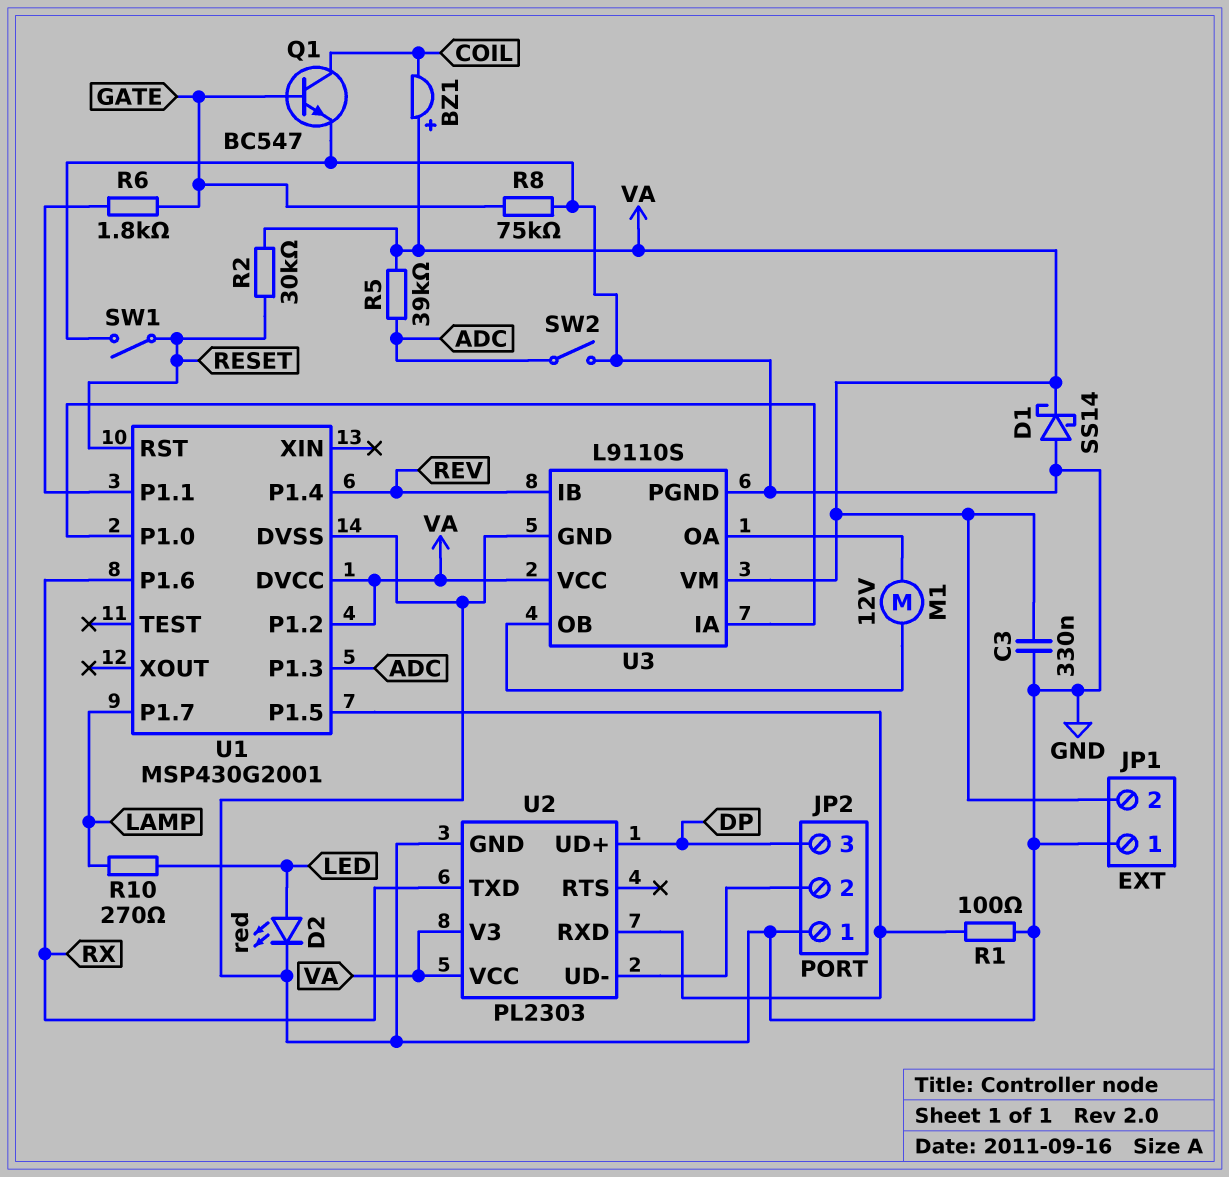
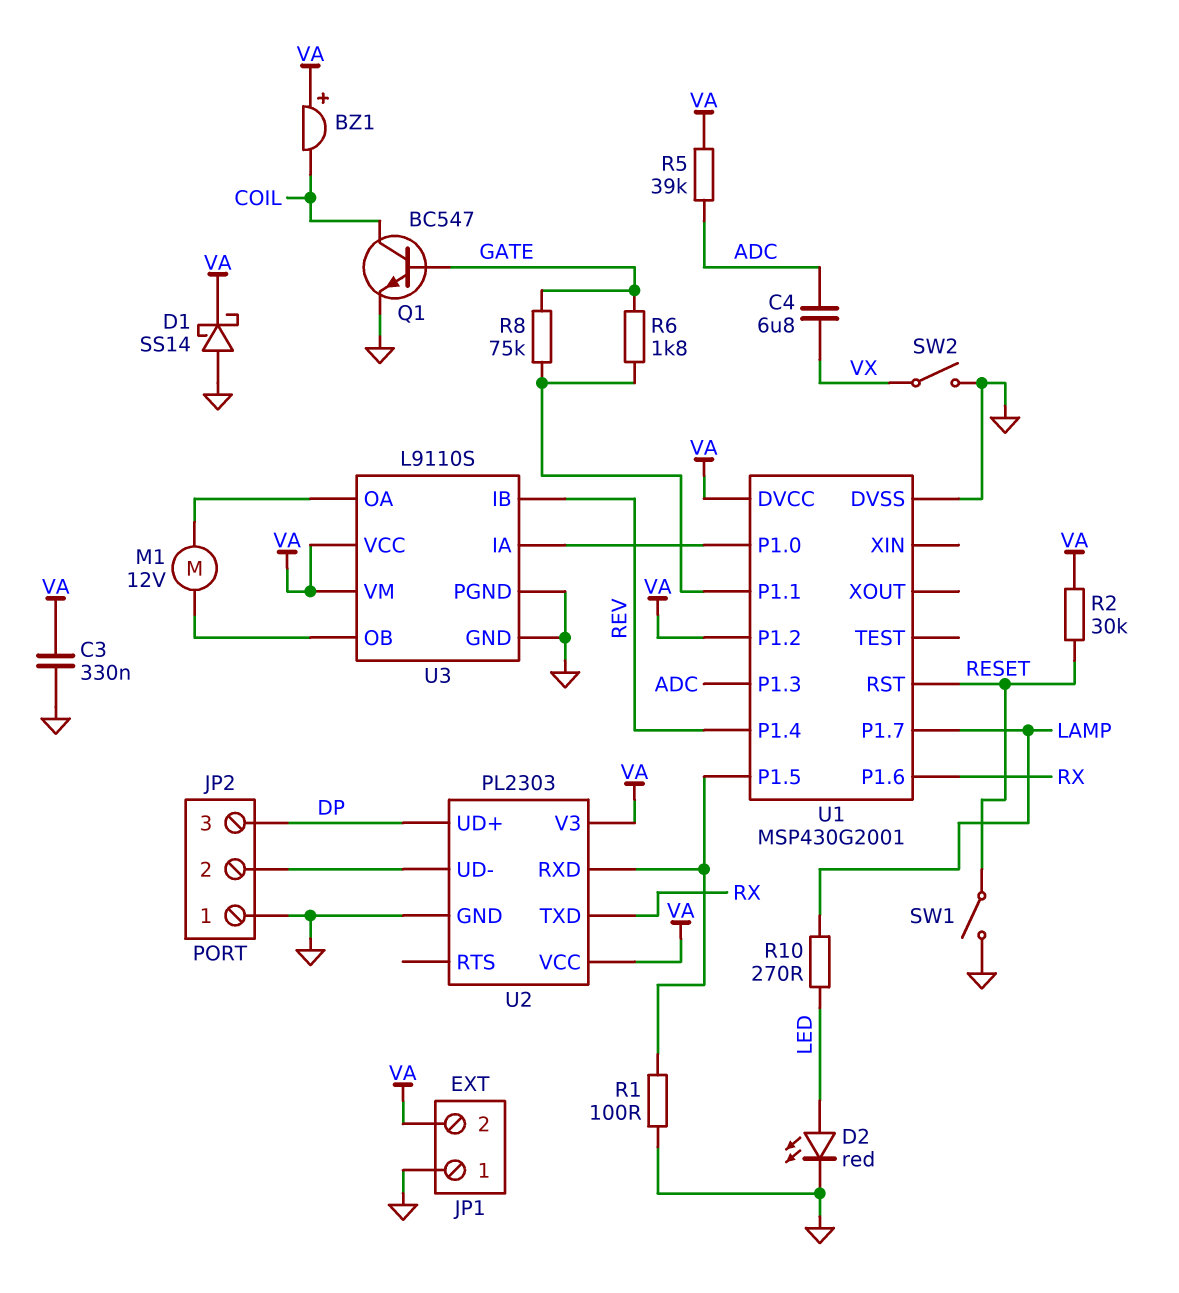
C4: none -> 6.8uF (ADC, VX)
R8: 75k (GATE, GND) -> 75k (GATE, U1/P1.1)
SW2: switch (ADC, GND) -> switch (GND, VX)

